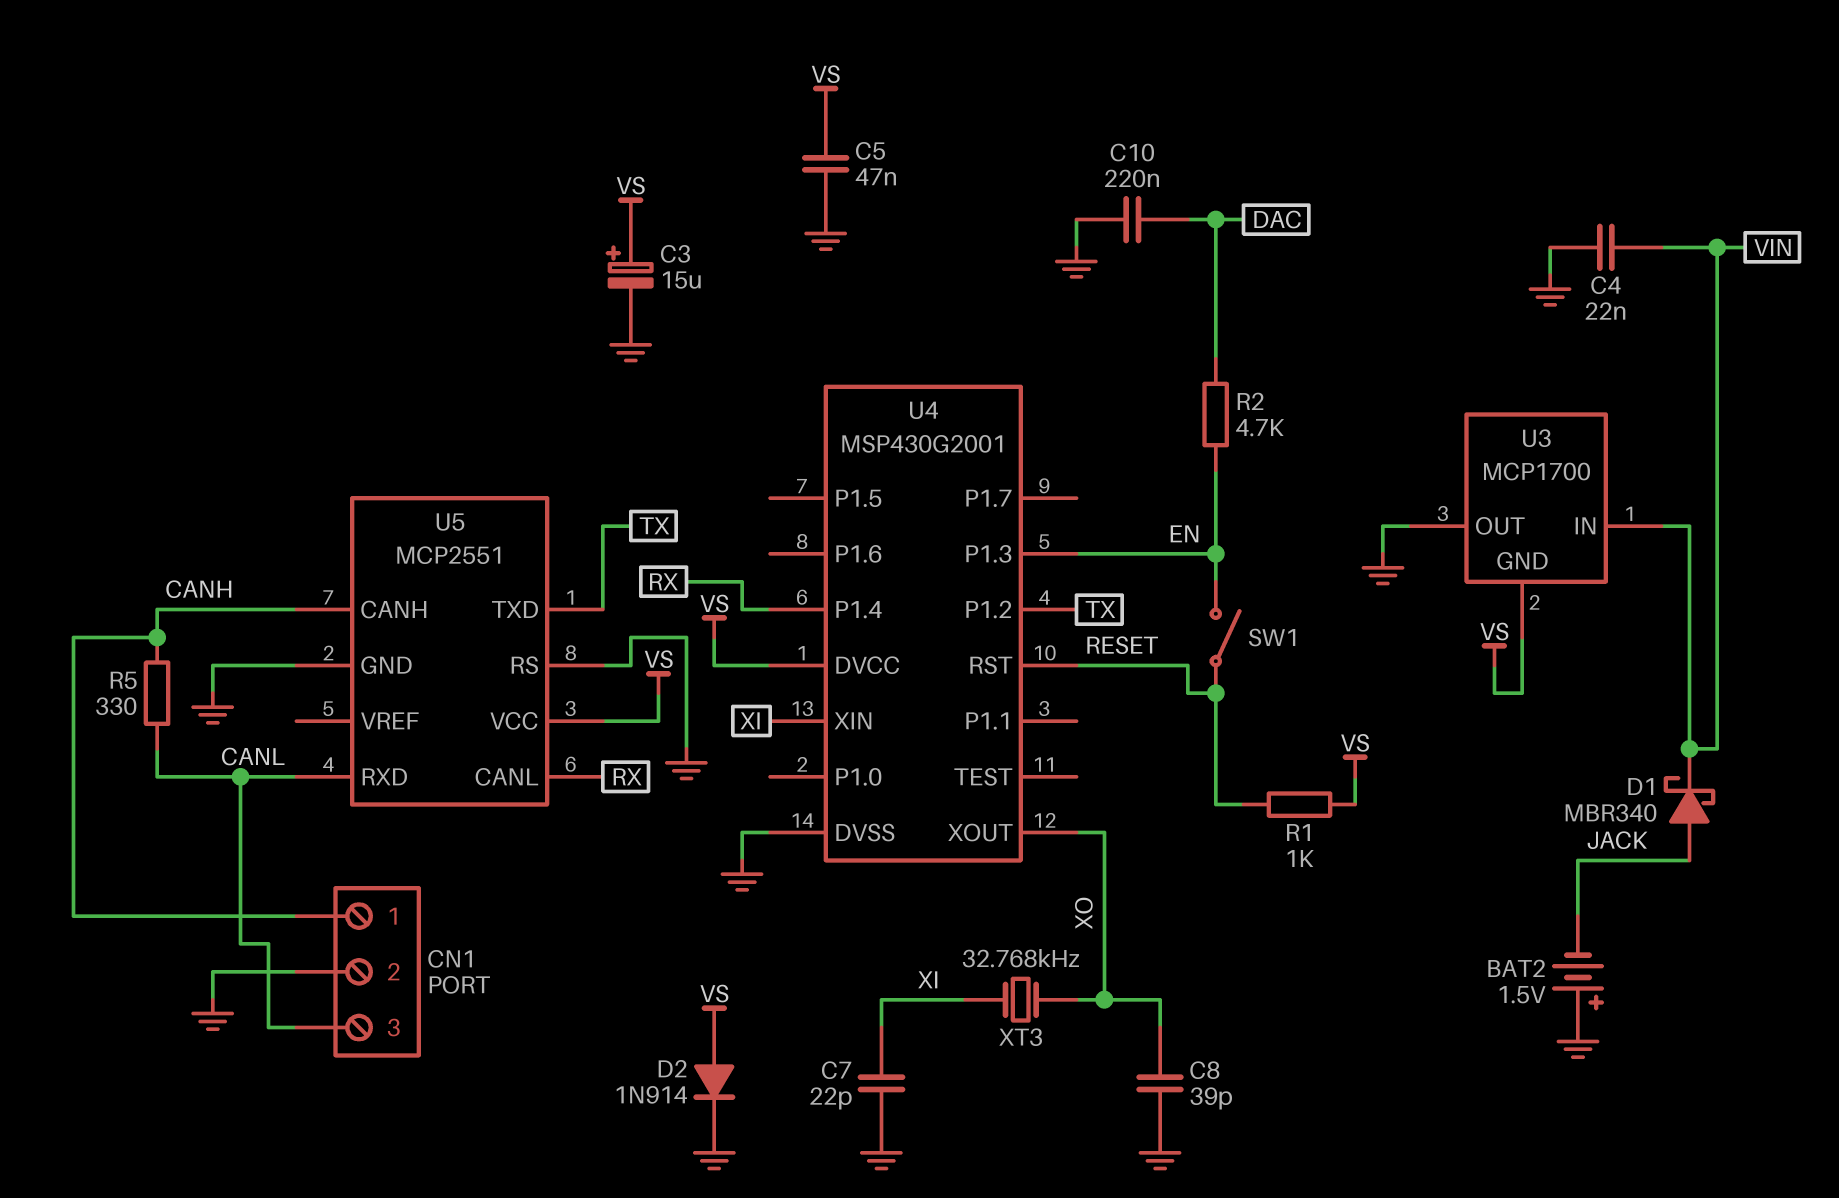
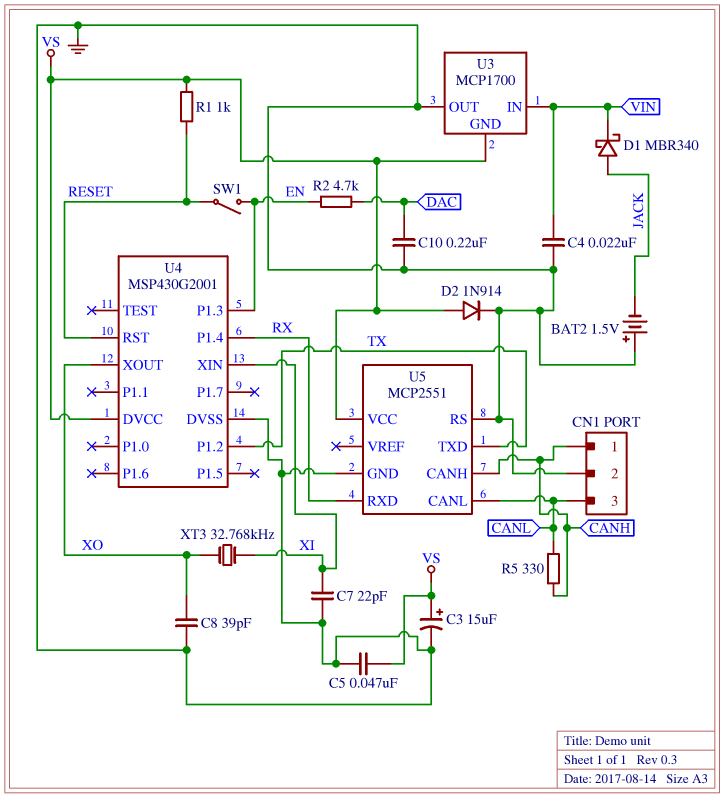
U5 pin CANL: RX -> CANL
U5 pin RXD: CANL -> RX

